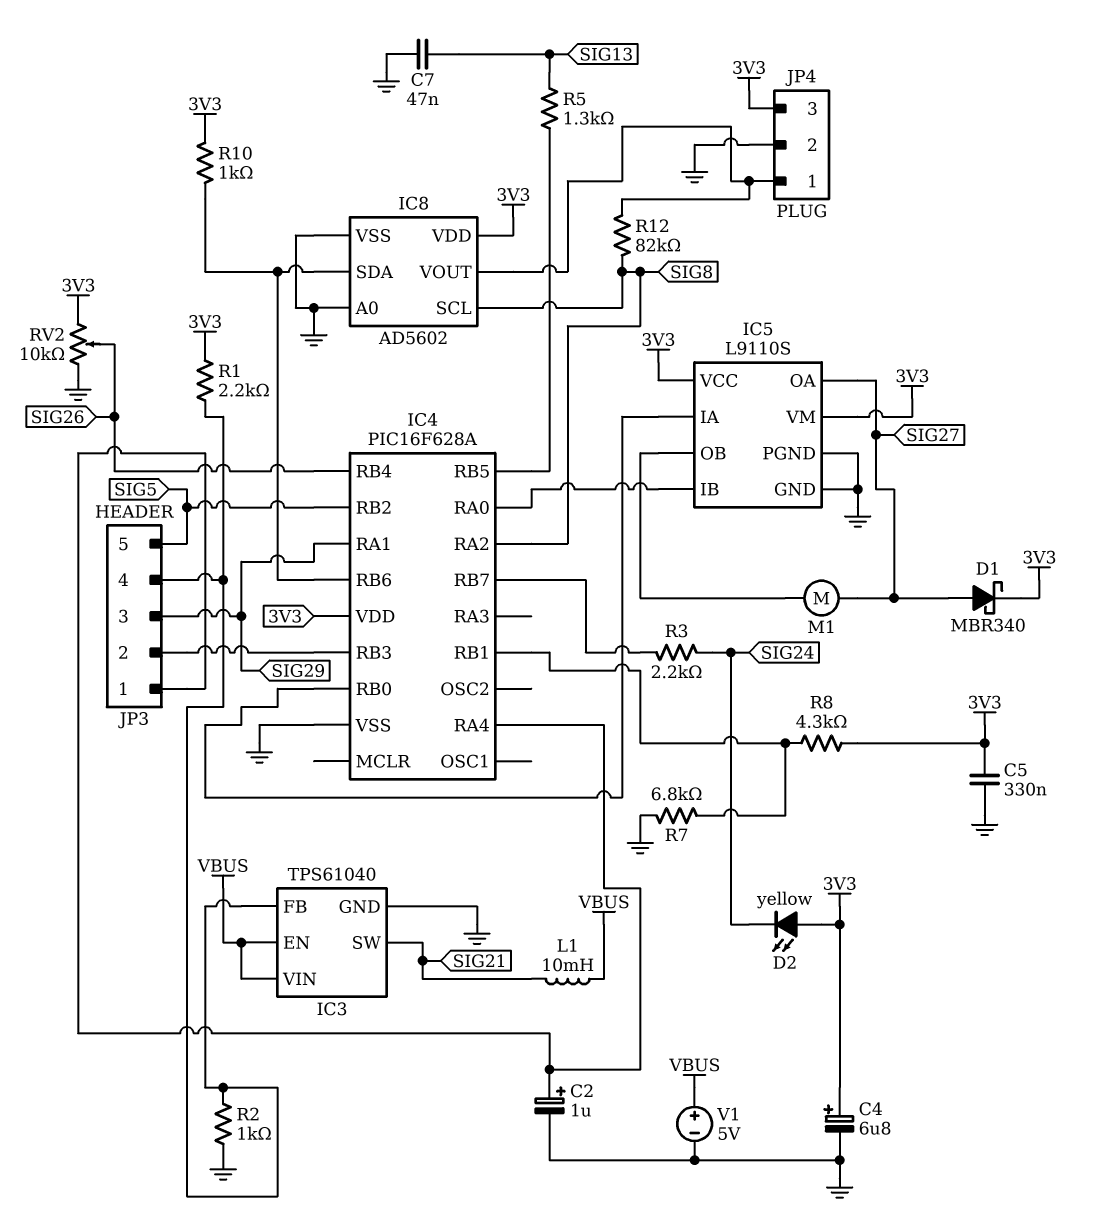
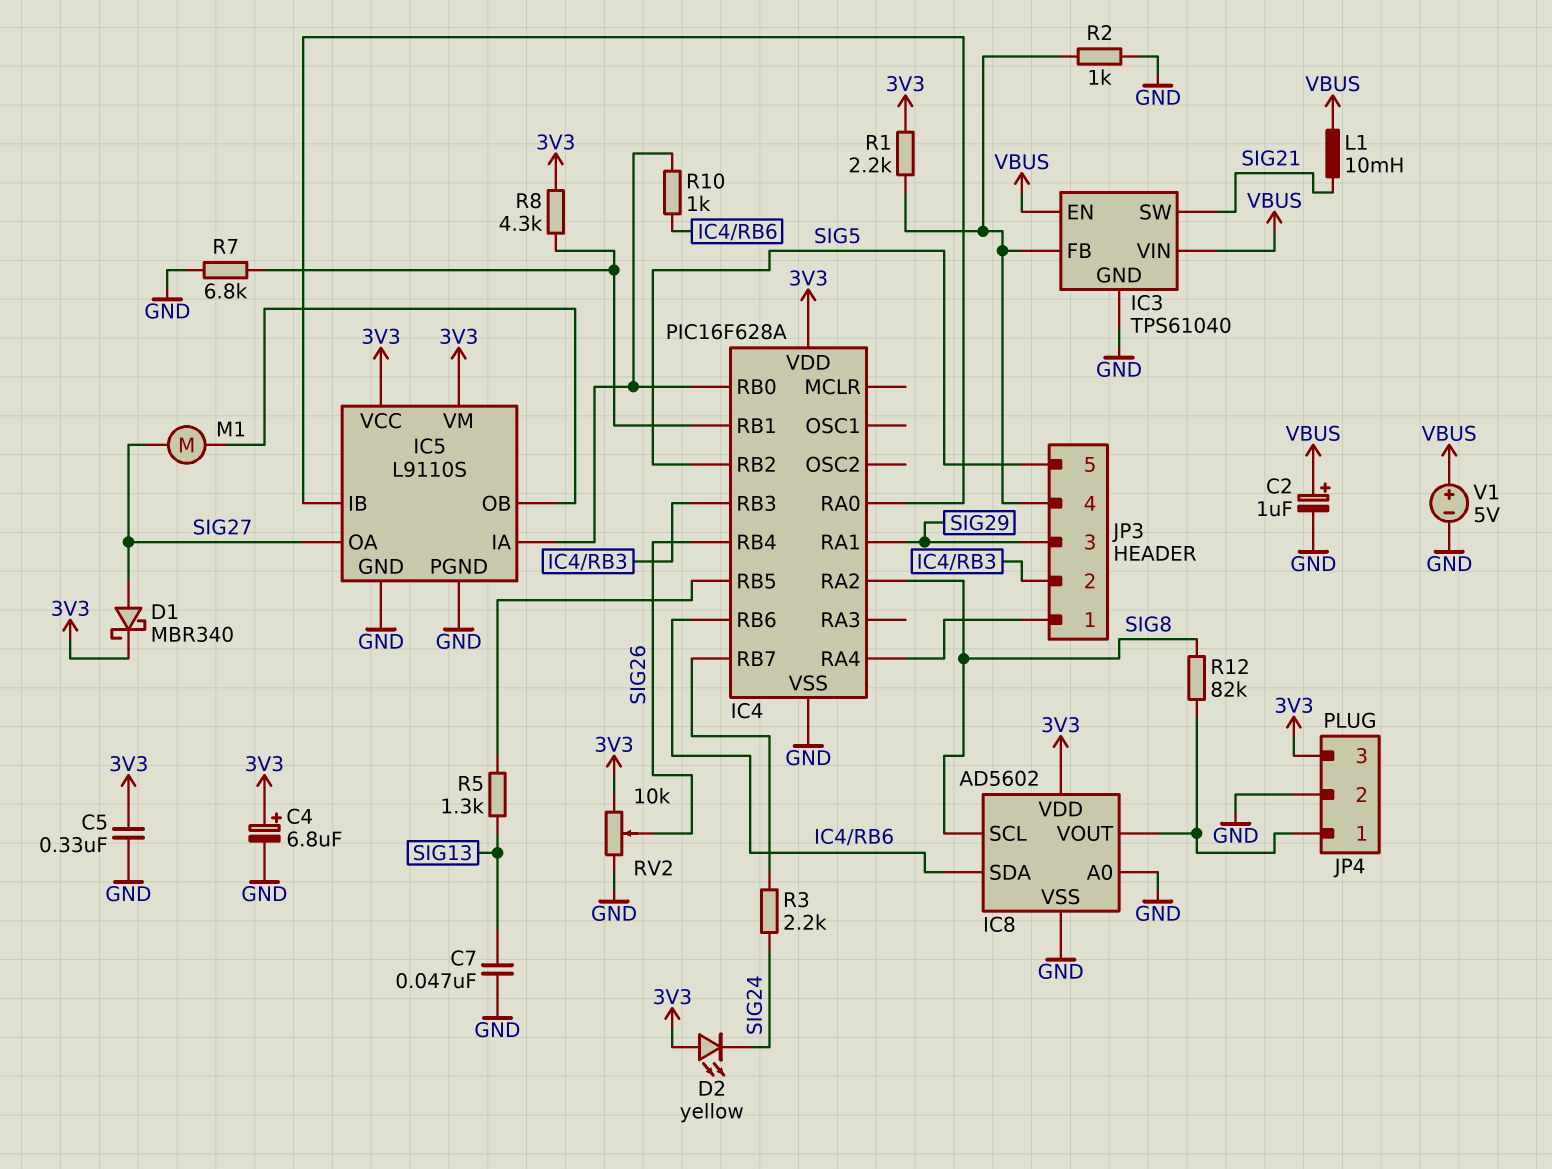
C2: 1uF (plus IC4/RA4, minus GND) -> 1uF (plus VBUS, minus GND)
R10: 1k (3V3, IC4/RB6) -> 1k (IC4/RB0, IC4/RB6)

